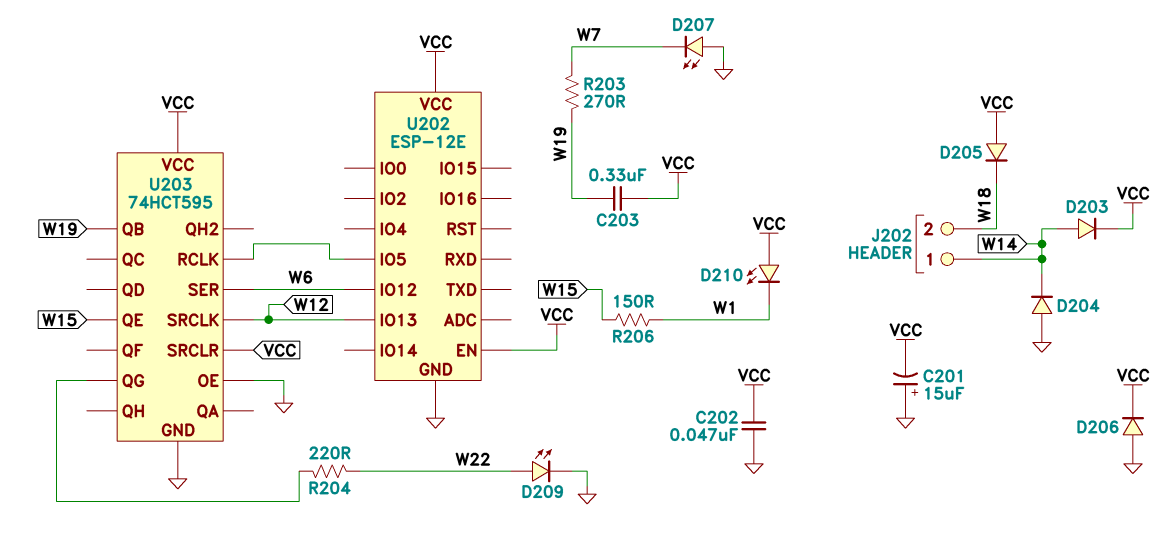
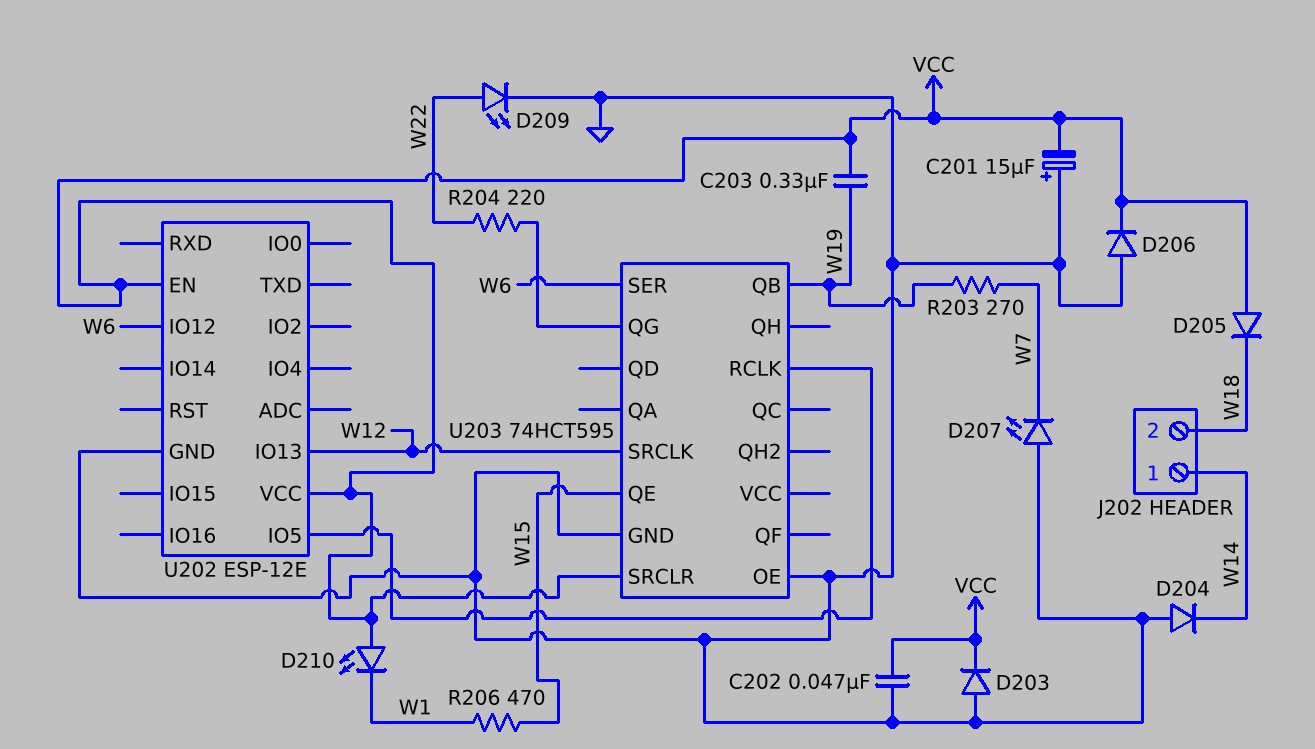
D203: diode (A W14, K VCC) -> diode (A GND, K VCC)
R206: 150 (W1, W15) -> 470 (W1, W15)
U203 pin VCC: VCC -> none

